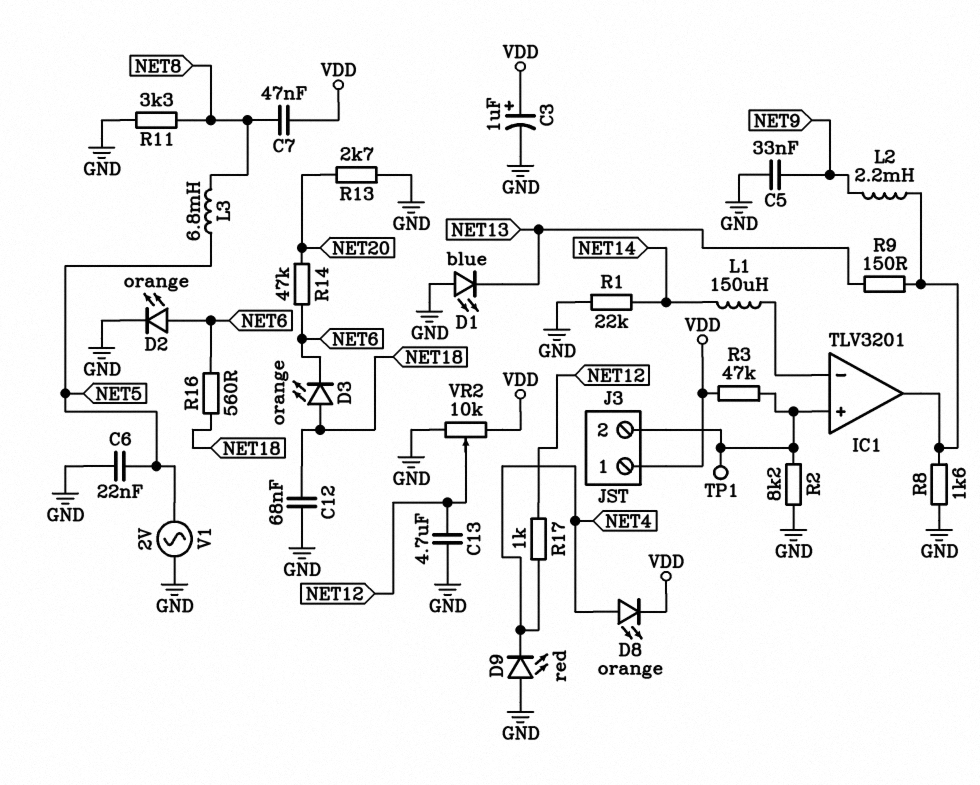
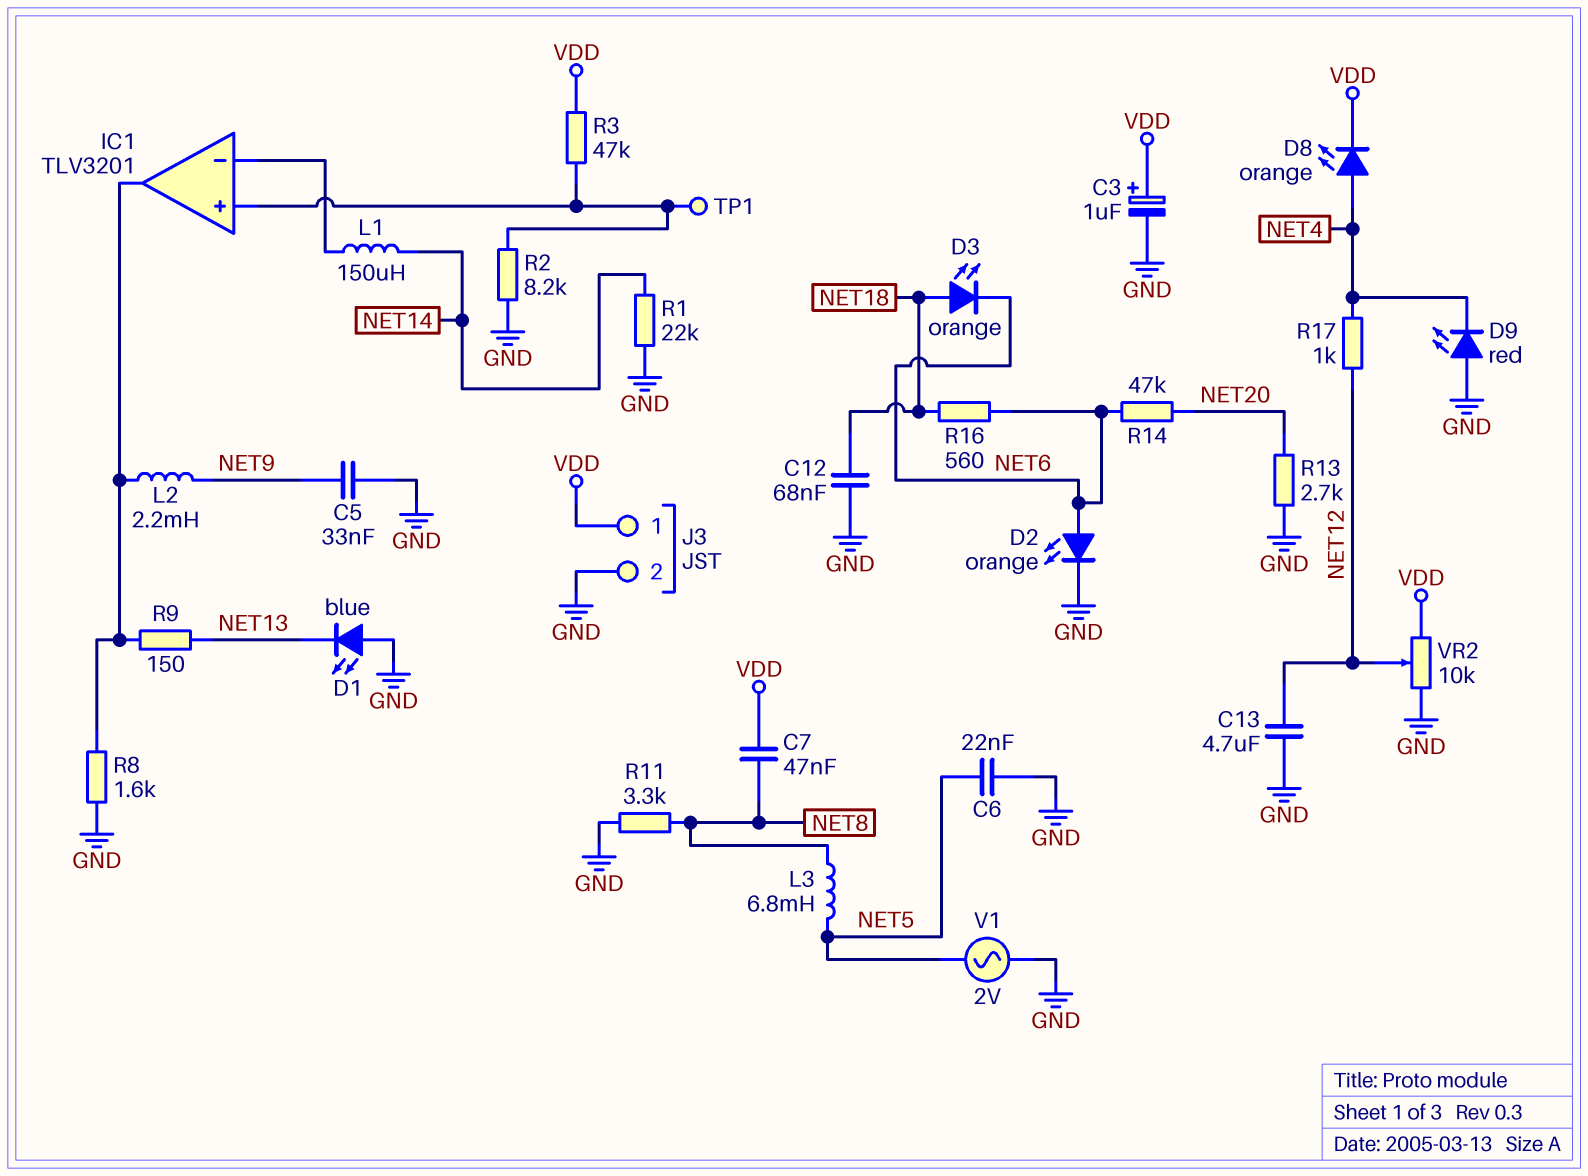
J3 pin 2: IC1/in+ -> GND

